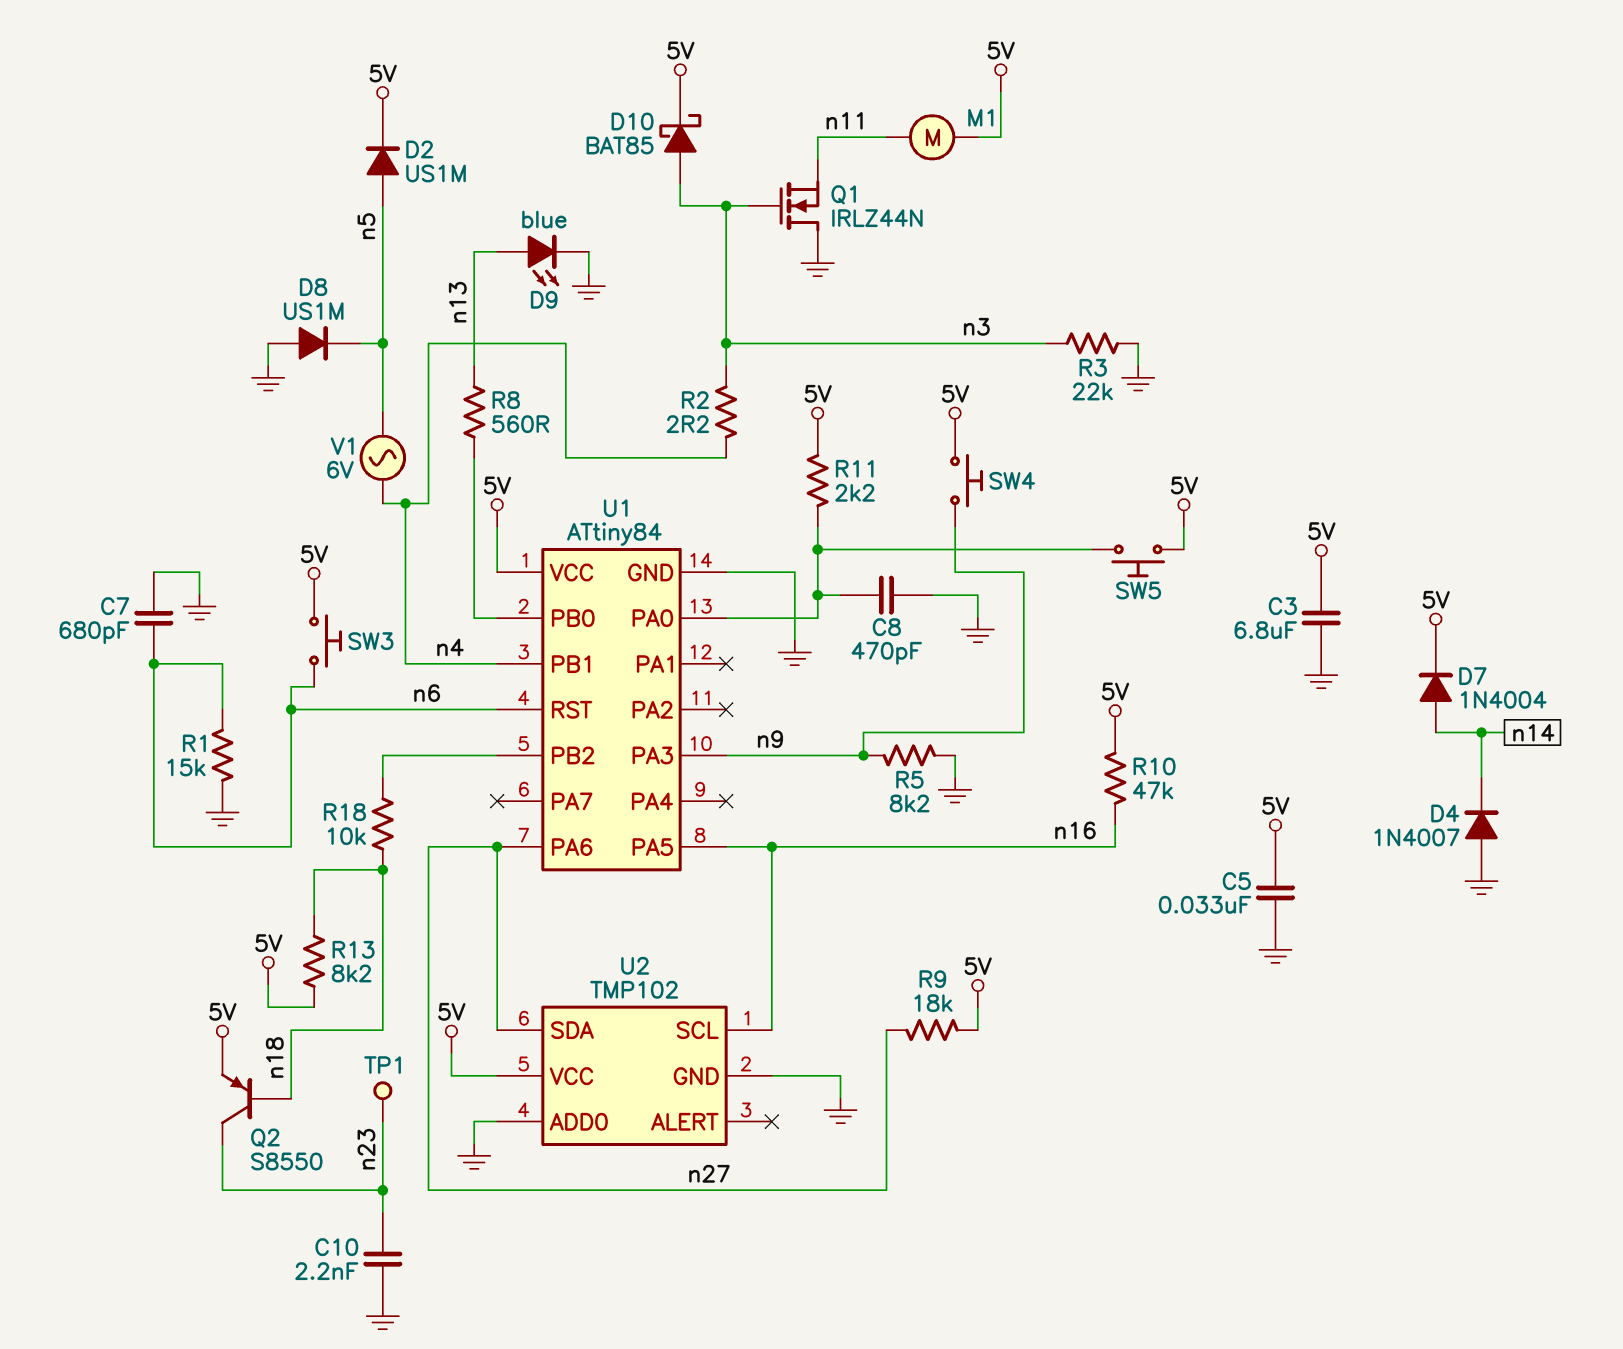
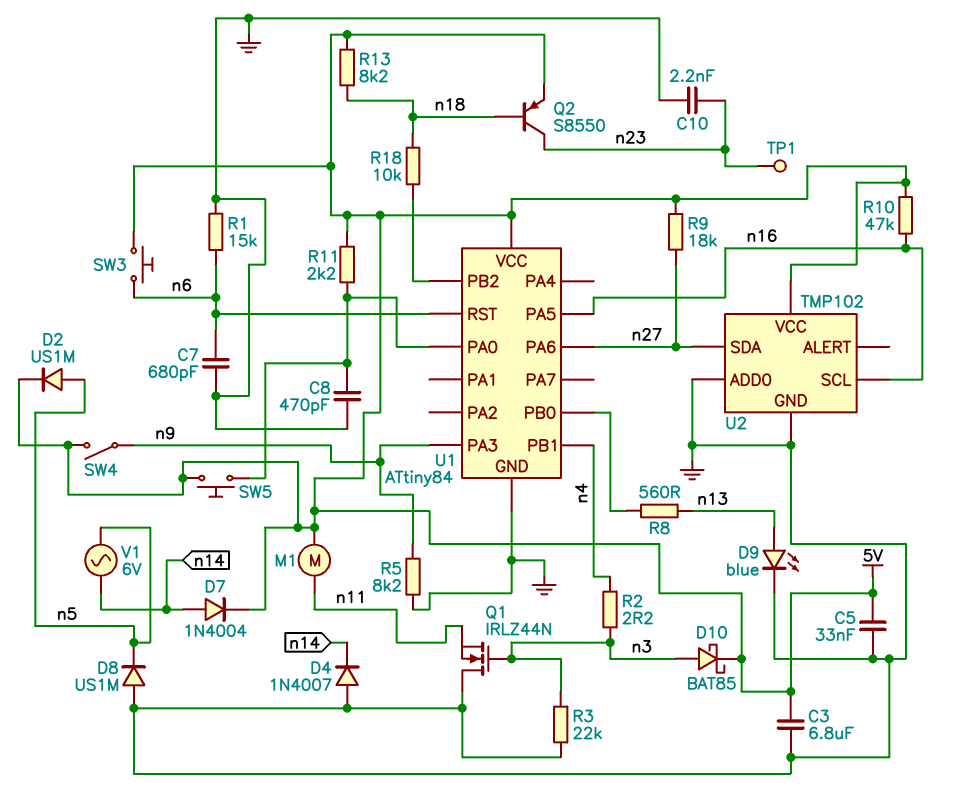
SW4: button (5V, n9) -> switch (5V, n9)
V1: AC 6V (n4, n5) -> AC 6V (n5, n14)

